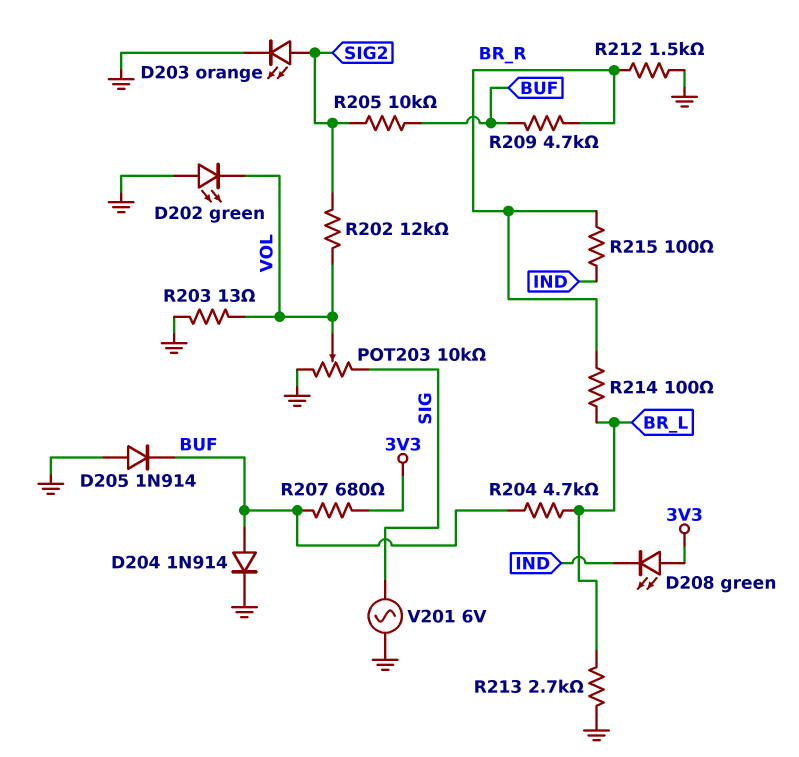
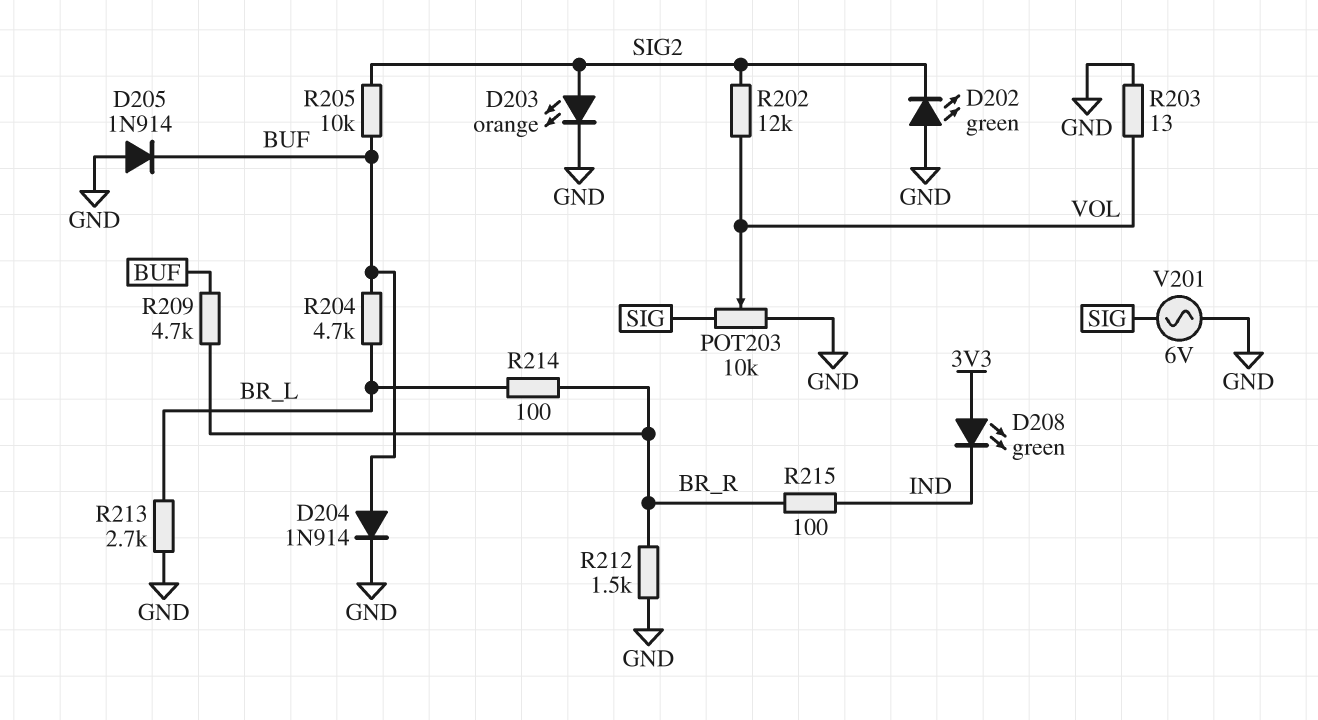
D202: LED green (A GND, K VOL) -> LED green (A GND, K SIG2)
R207: 680 (3V3, BUF) -> none

